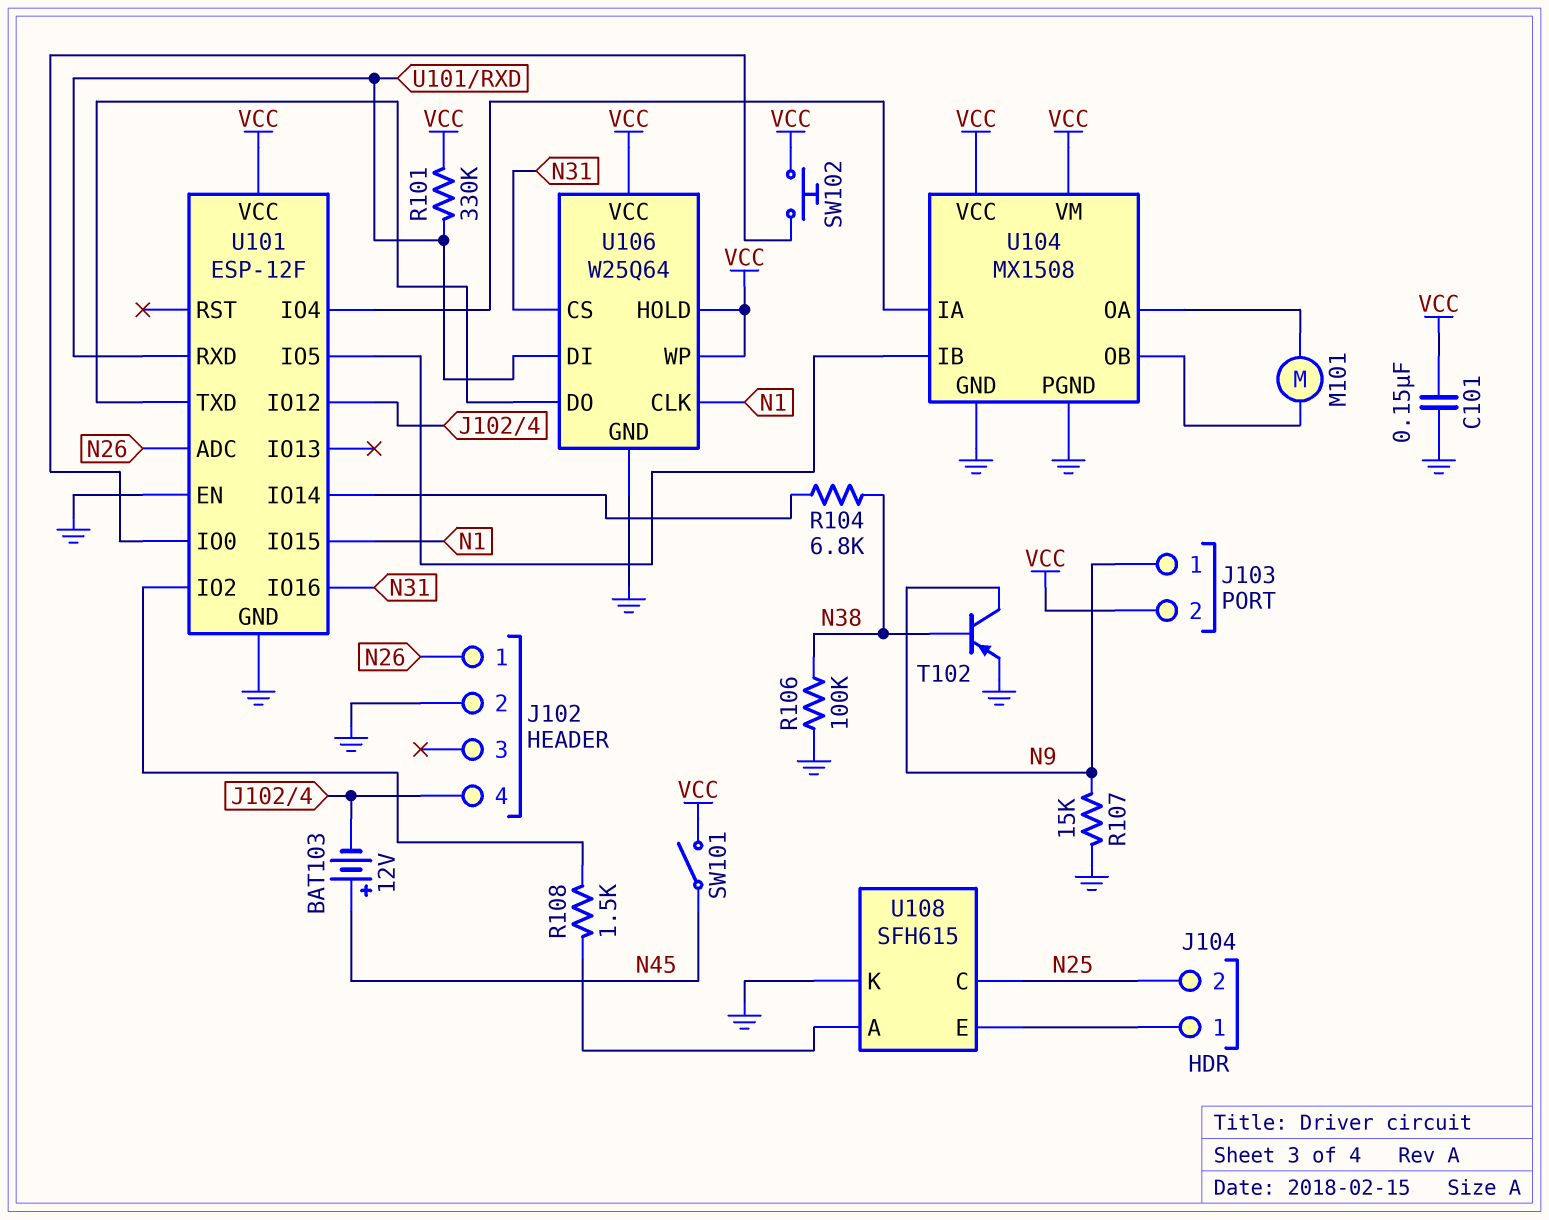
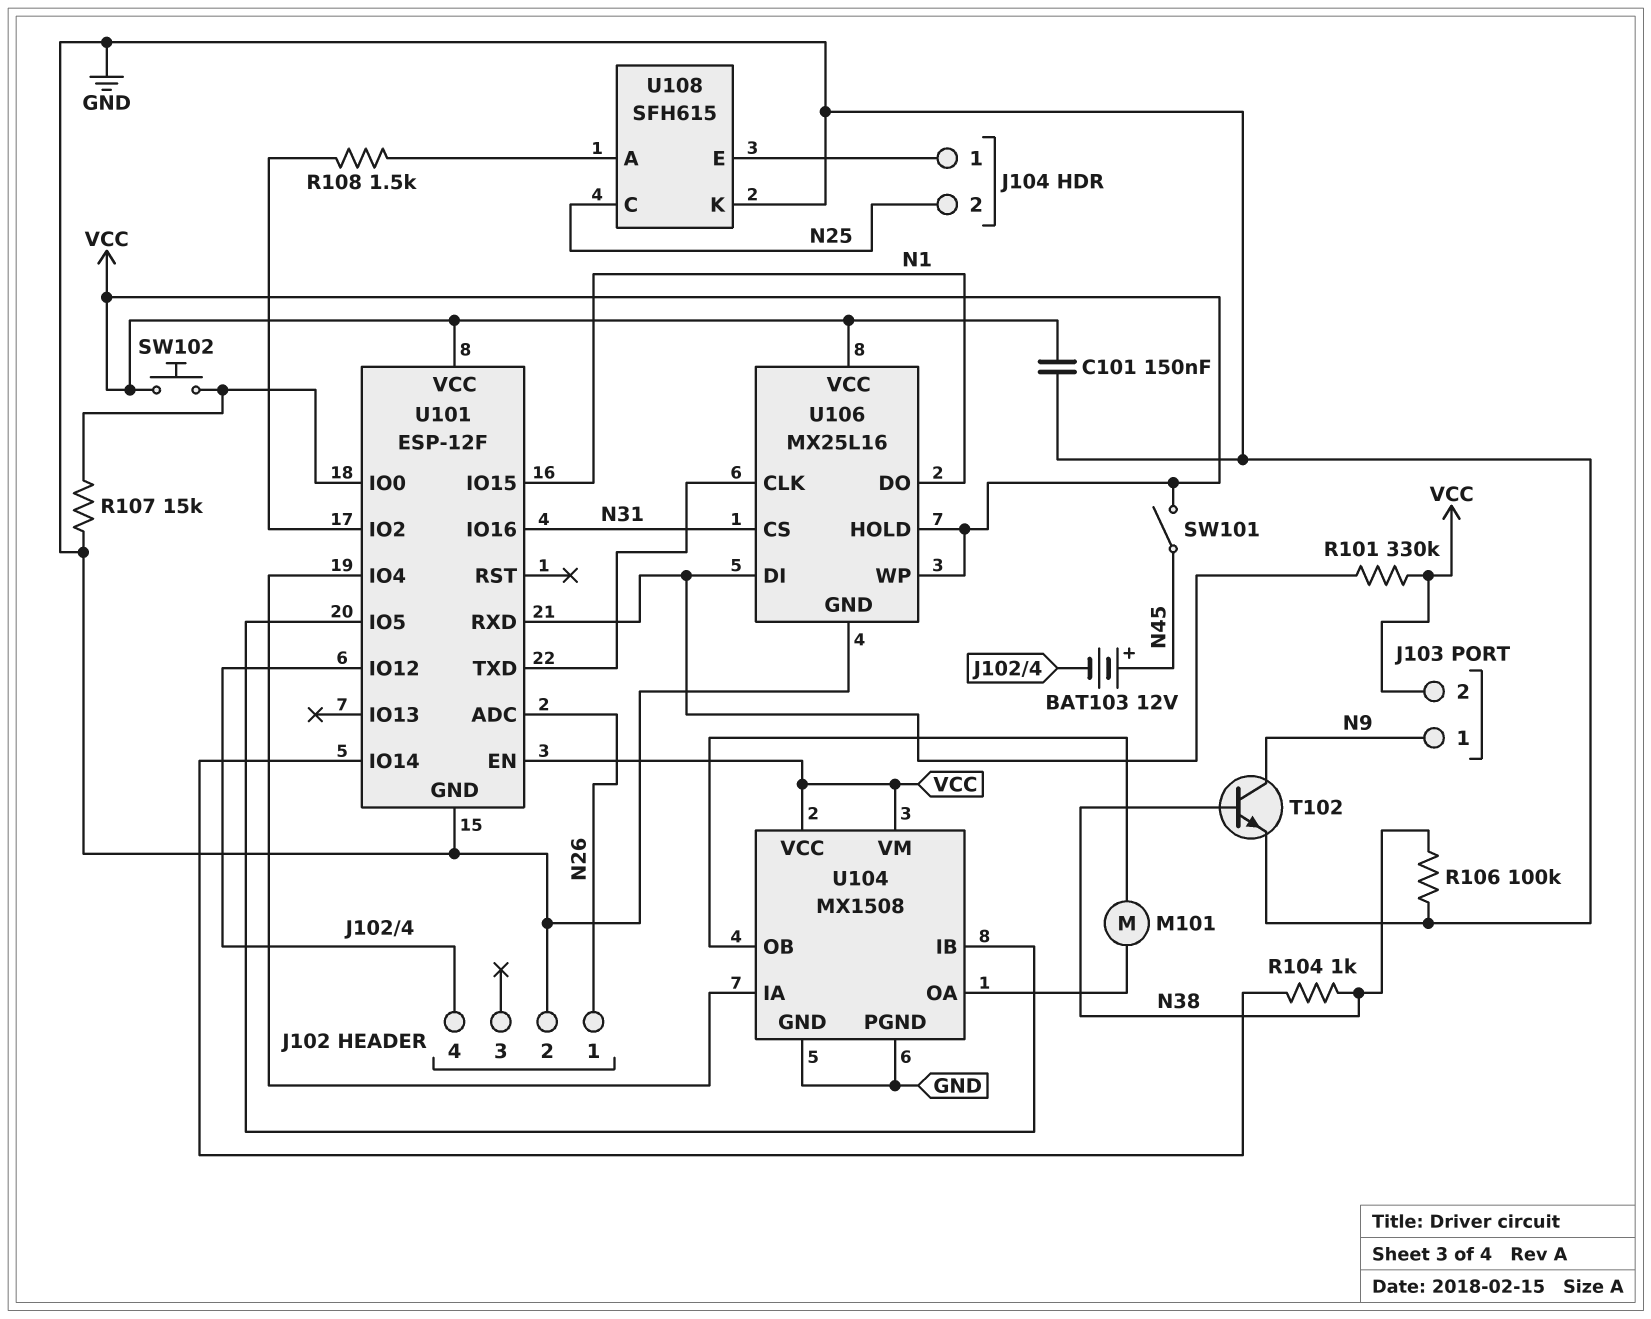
R104: 6.8k (N38, U101/IO14) -> 1k (N38, U101/IO14)
R107: 15k (GND, N9) -> 15k (GND, U101/IO0)
T102: PNP (B N38, C N9, E GND) -> NPN (B N38, C N9, E GND)
U101 pin EN: GND -> VCC
U106: W25Q64 -> MX25L16
U106 pin CLK: N1 -> U101/TXD
U106 pin DO: U101/TXD -> N1

